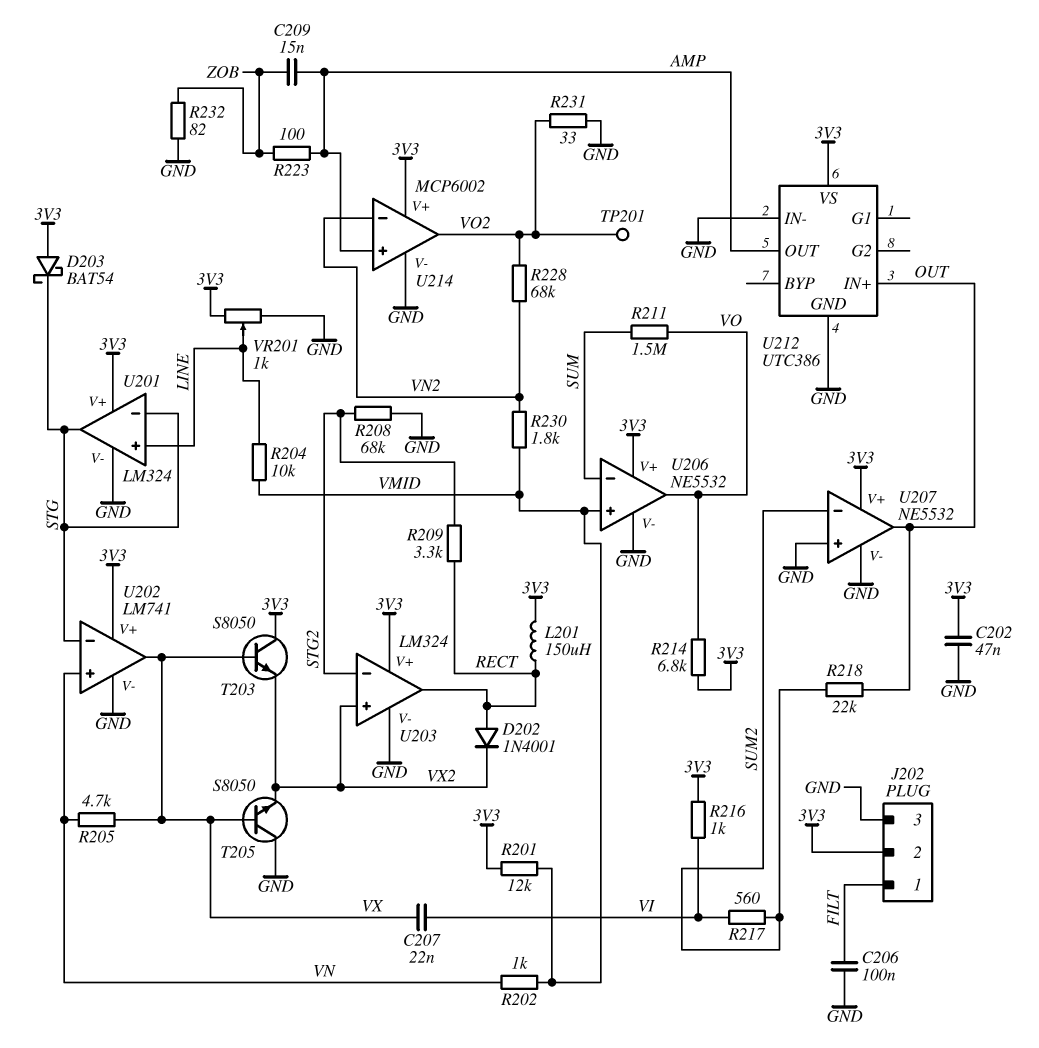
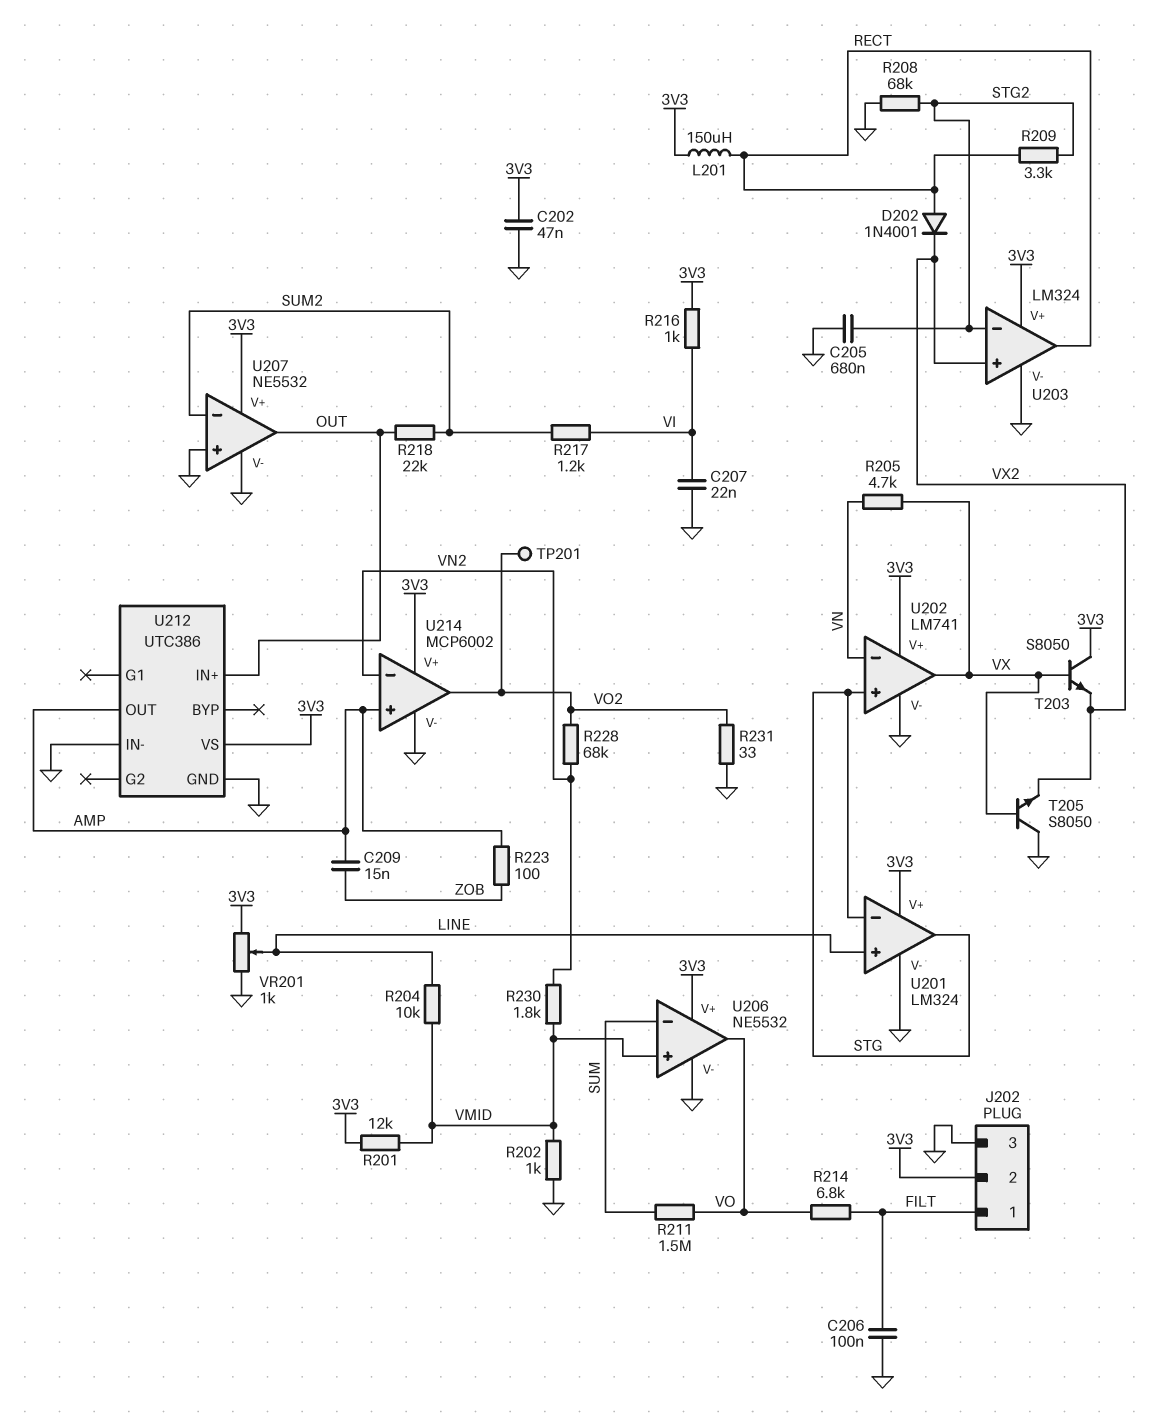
C205: none -> 680nF (GND, STG2)
C207: 22nF (VI, VX) -> 22nF (GND, VI)
D203: schottky BAT54 (A 3V3, K STG) -> none
R202: 1k (VMID, VN) -> 1k (GND, VMID)
R214: 6.8k (3V3, VO) -> 6.8k (FILT, VO)
R217: 560 (SUM2, VI) -> 1.2k (SUM2, VI)
R232: 82 (GND, ZOB) -> none
U202 pin in+: VN -> STG
U202 pin in-: STG -> VN

